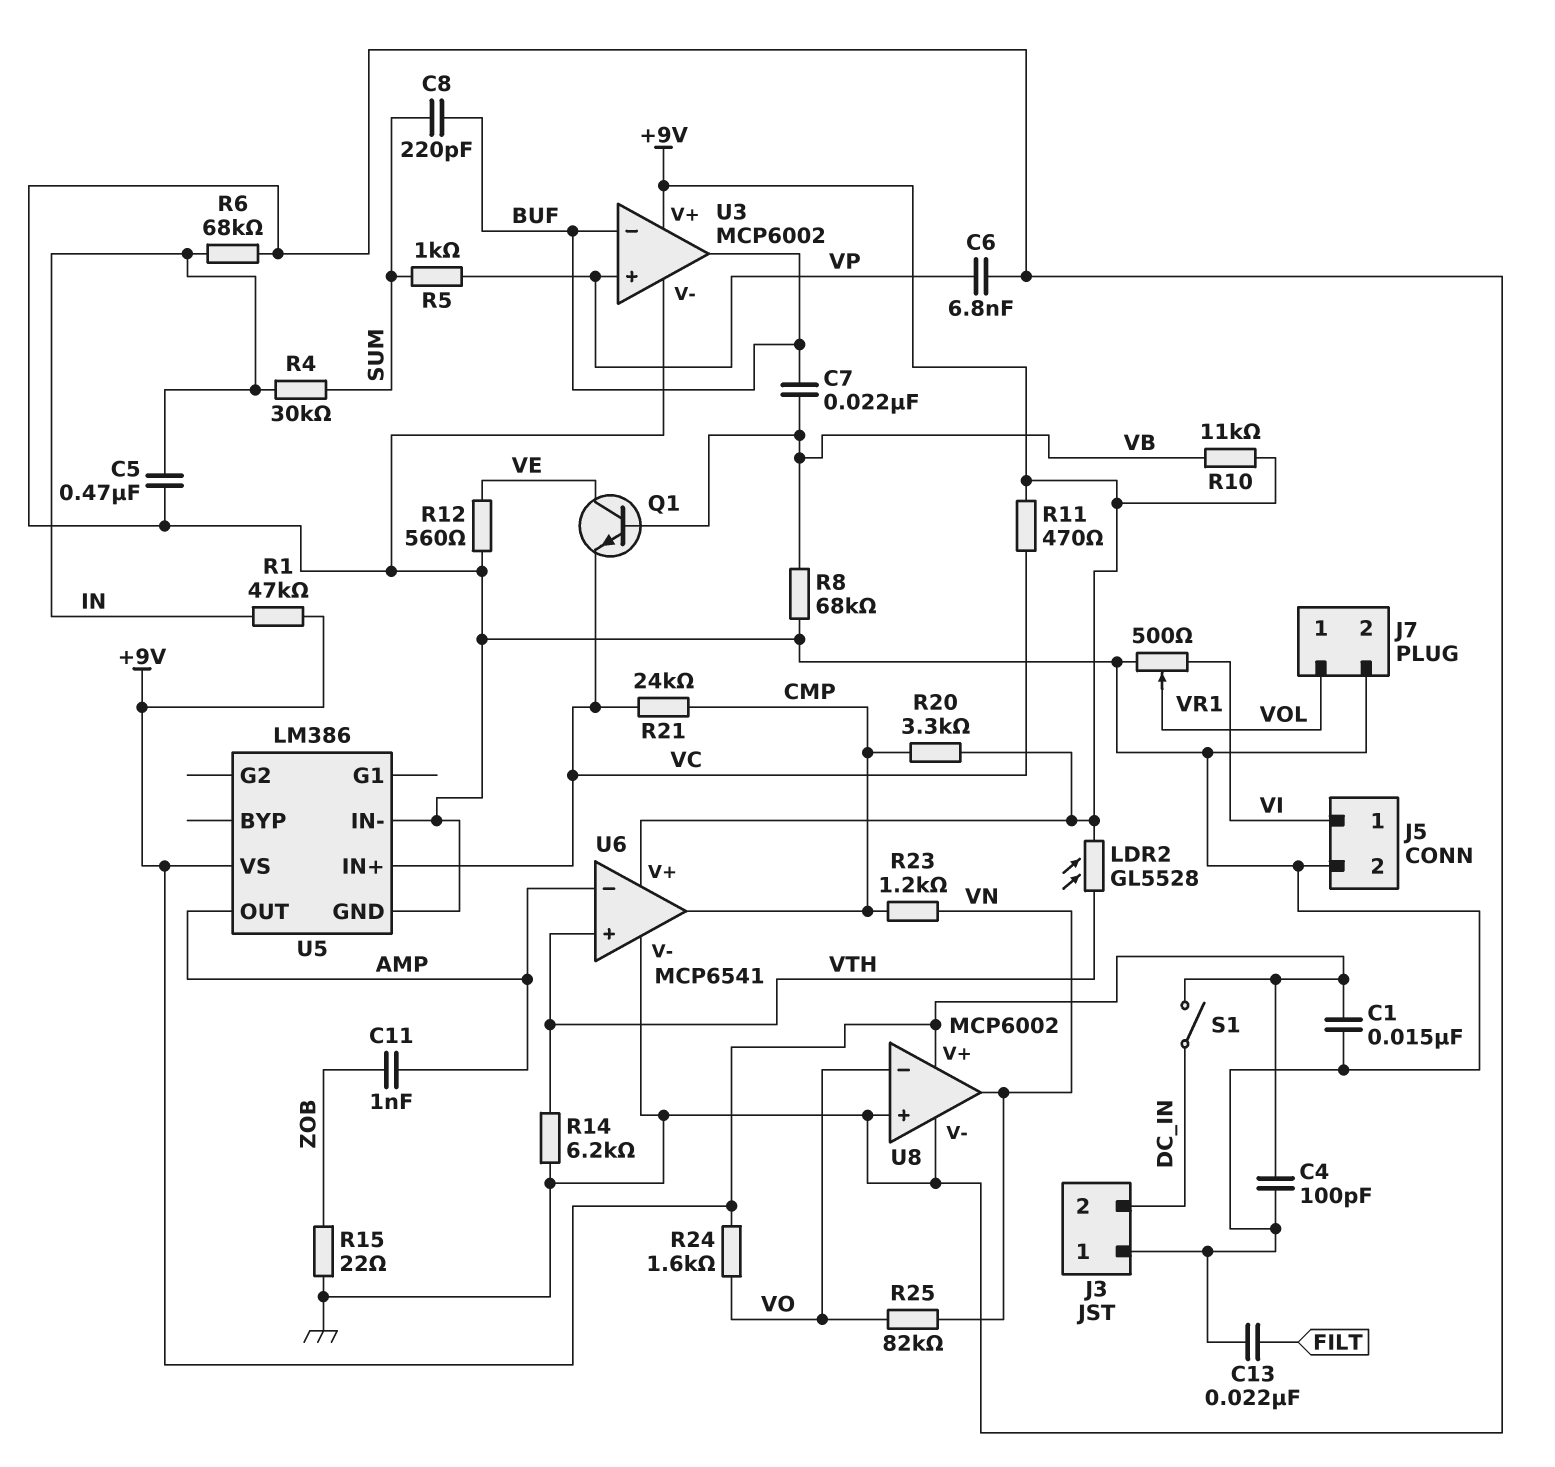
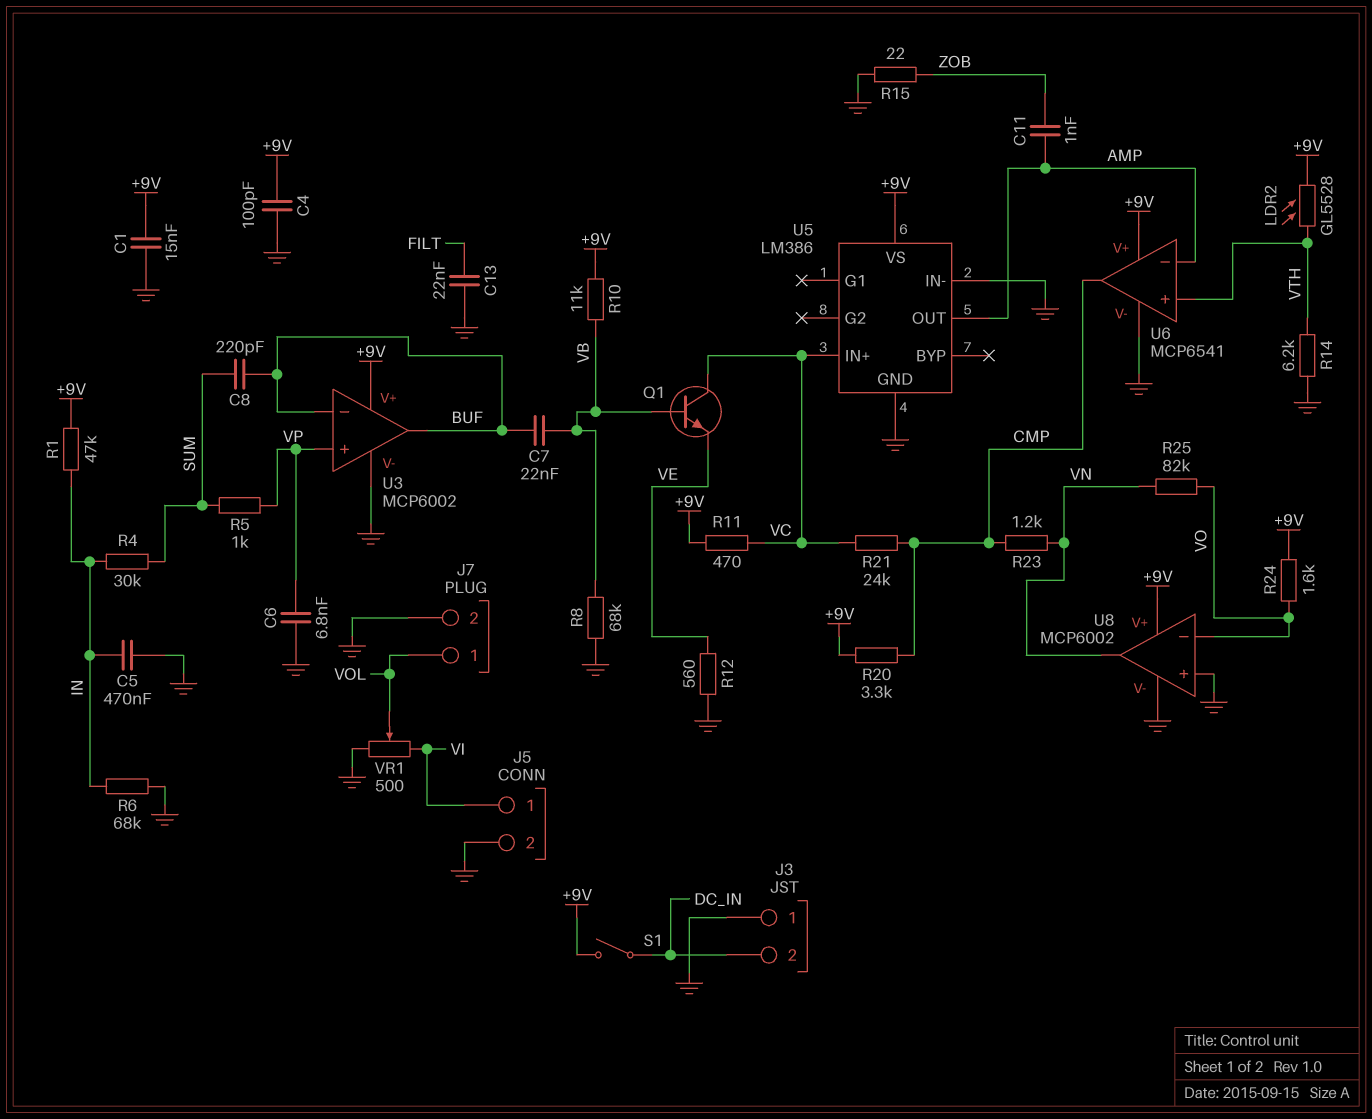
Q1: NPN (B VB, C VE, E VC) -> NPN (B VB, C VC, E VE)

